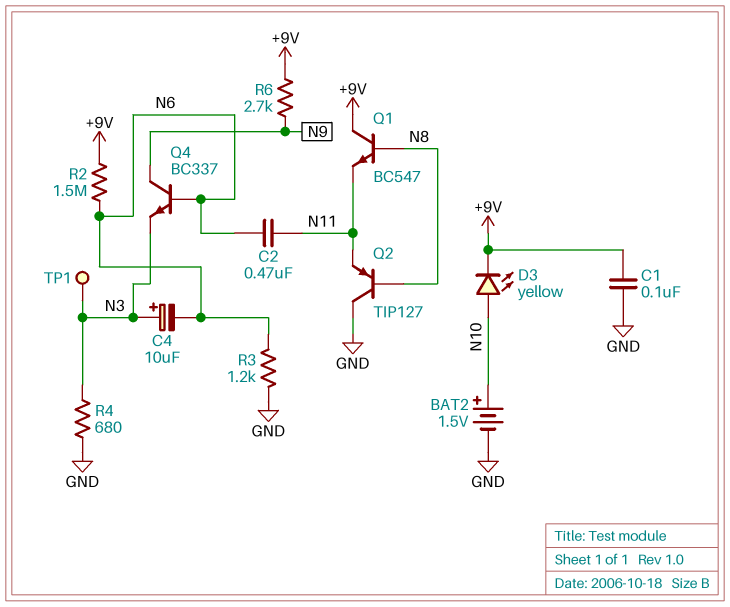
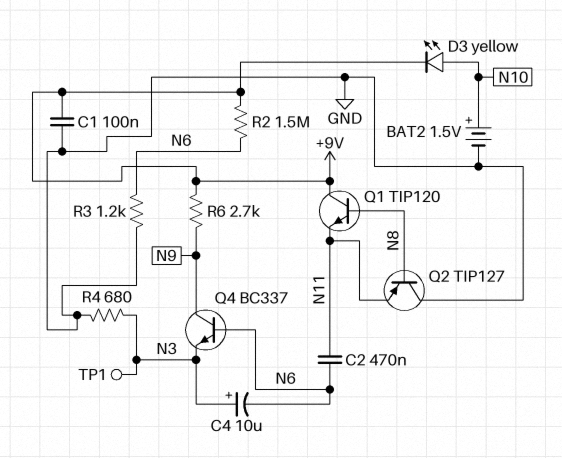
Q1: NPN BC547 (B N8, C +9V, E N11) -> NPN TIP120 (B N8, C +9V, E N11)

